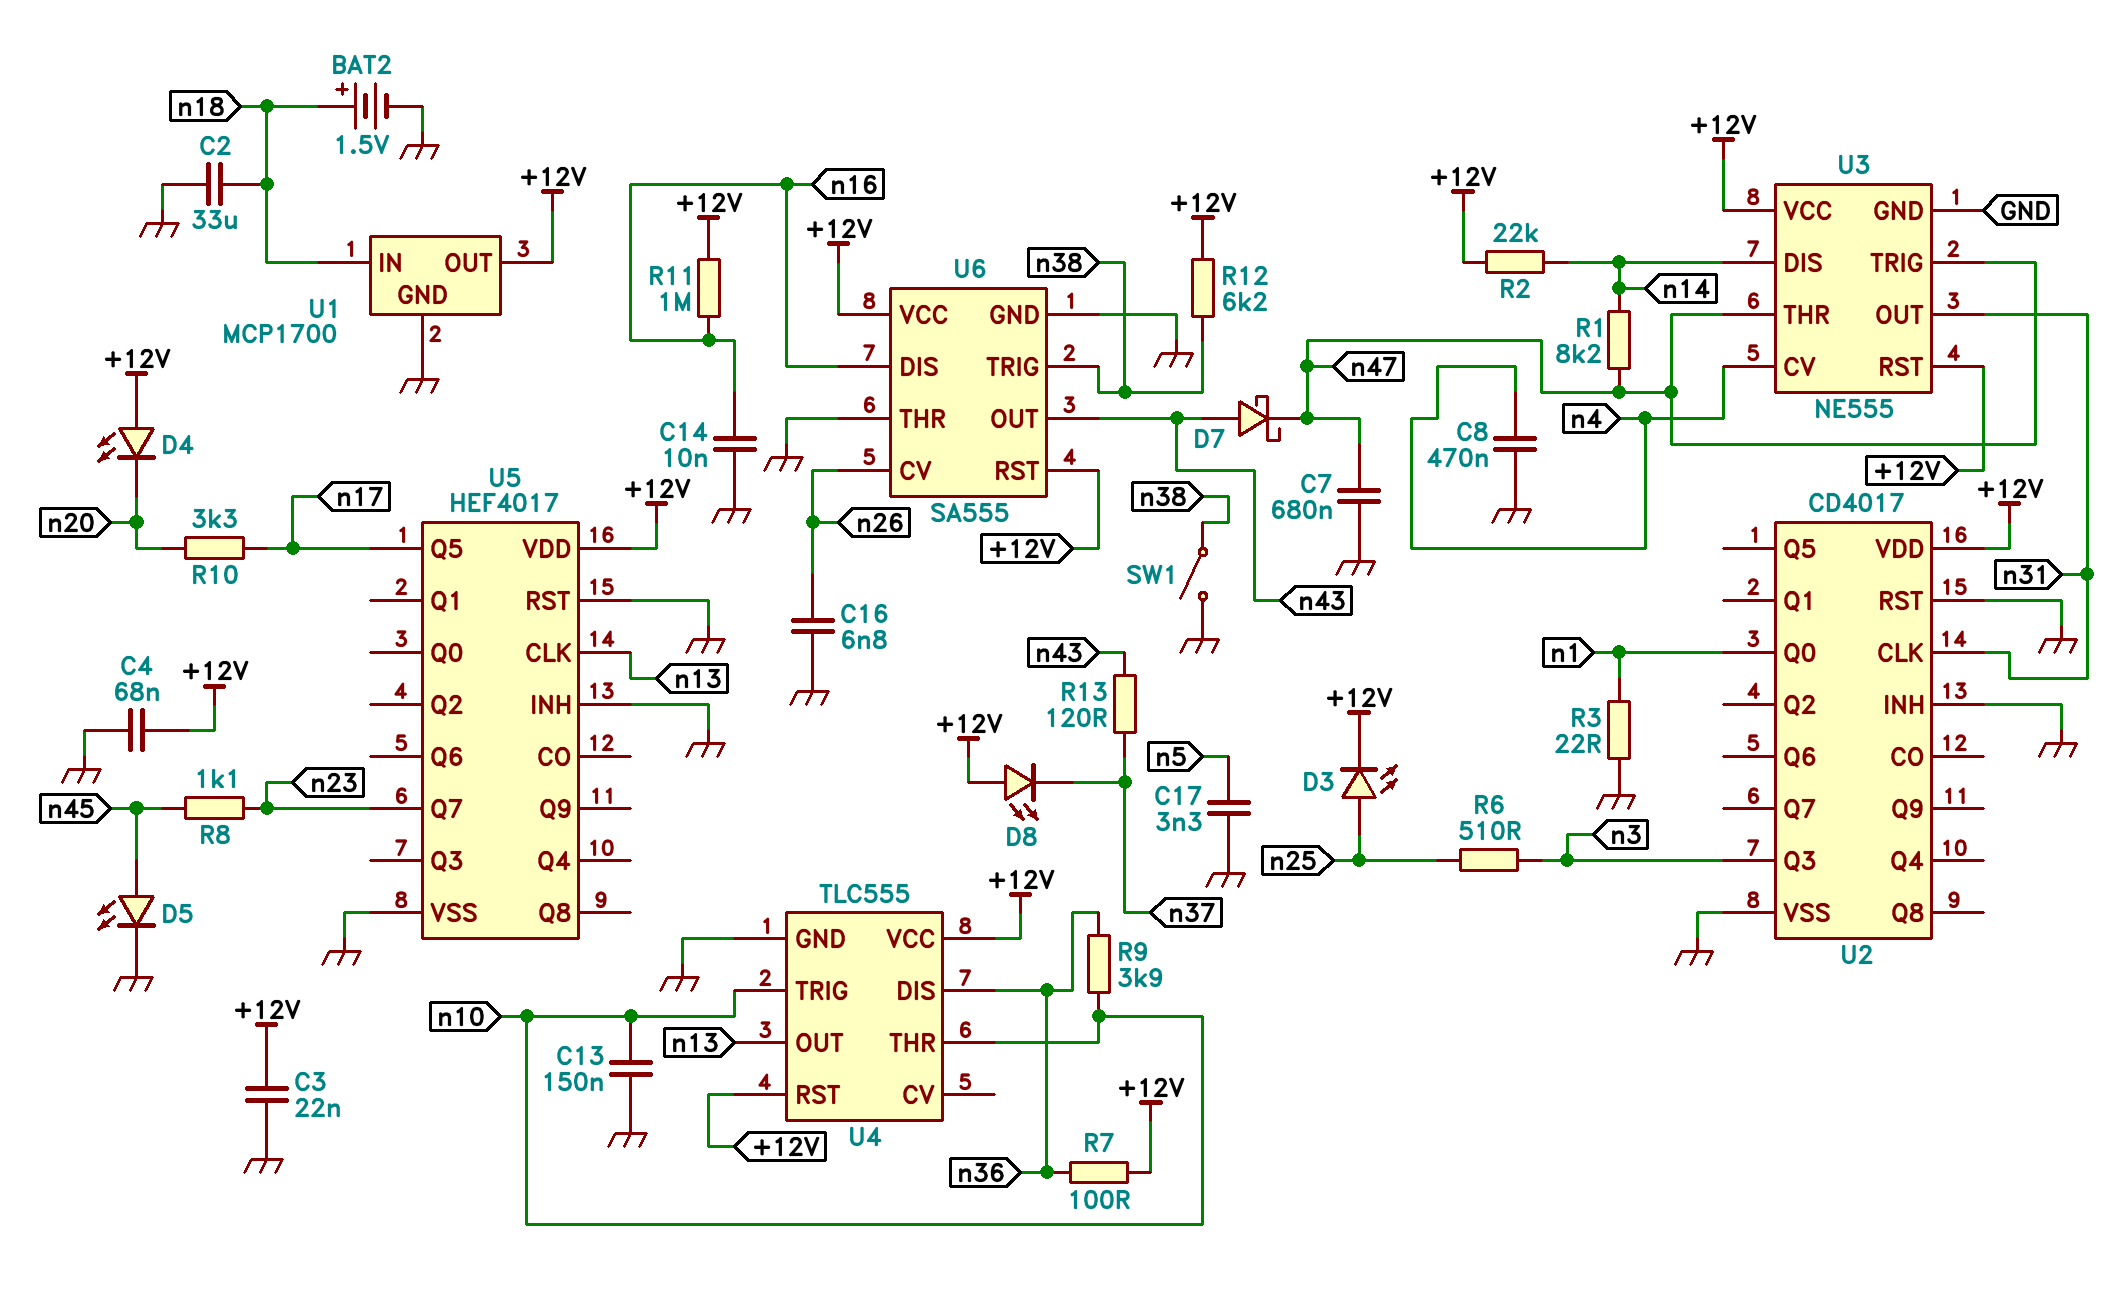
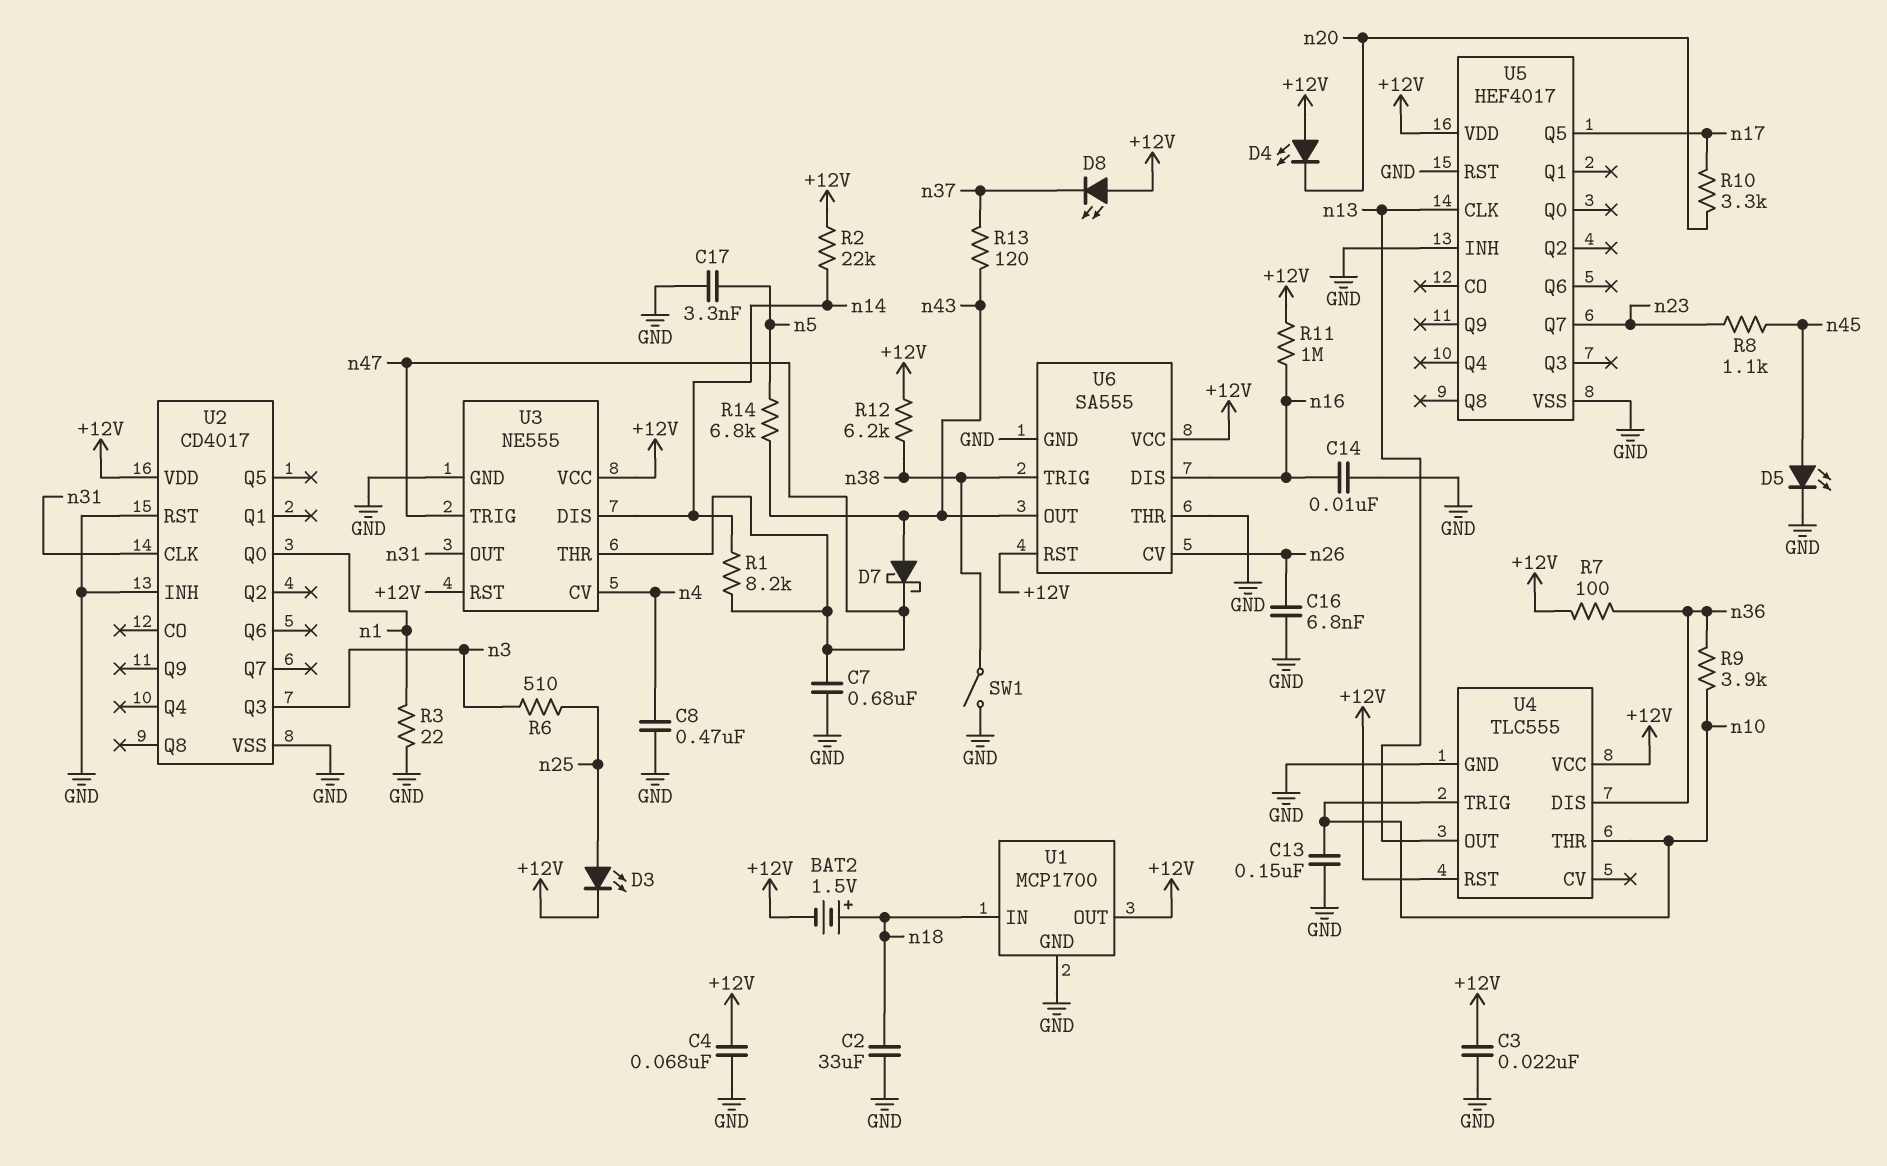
BAT2: 1.5V (plus n18, minus GND) -> 1.5V (plus n18, minus +12V)
R14: none -> 6.8k (n5, n43)

